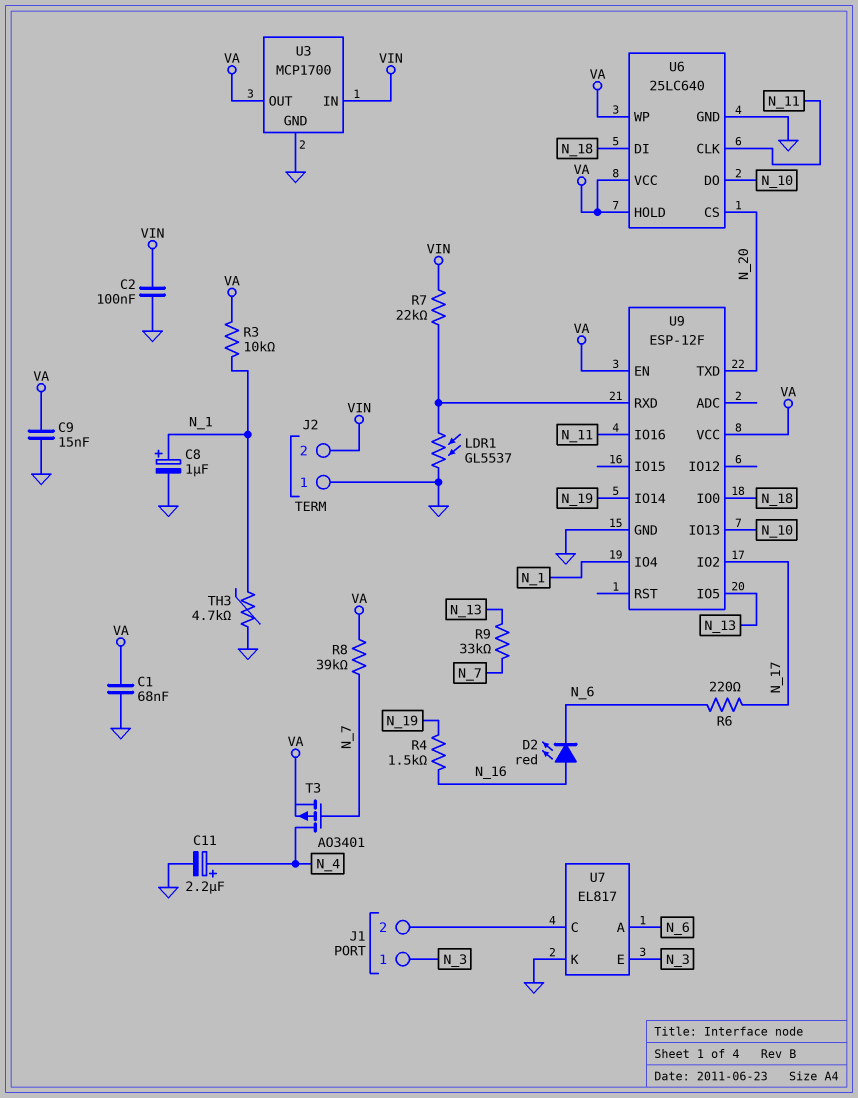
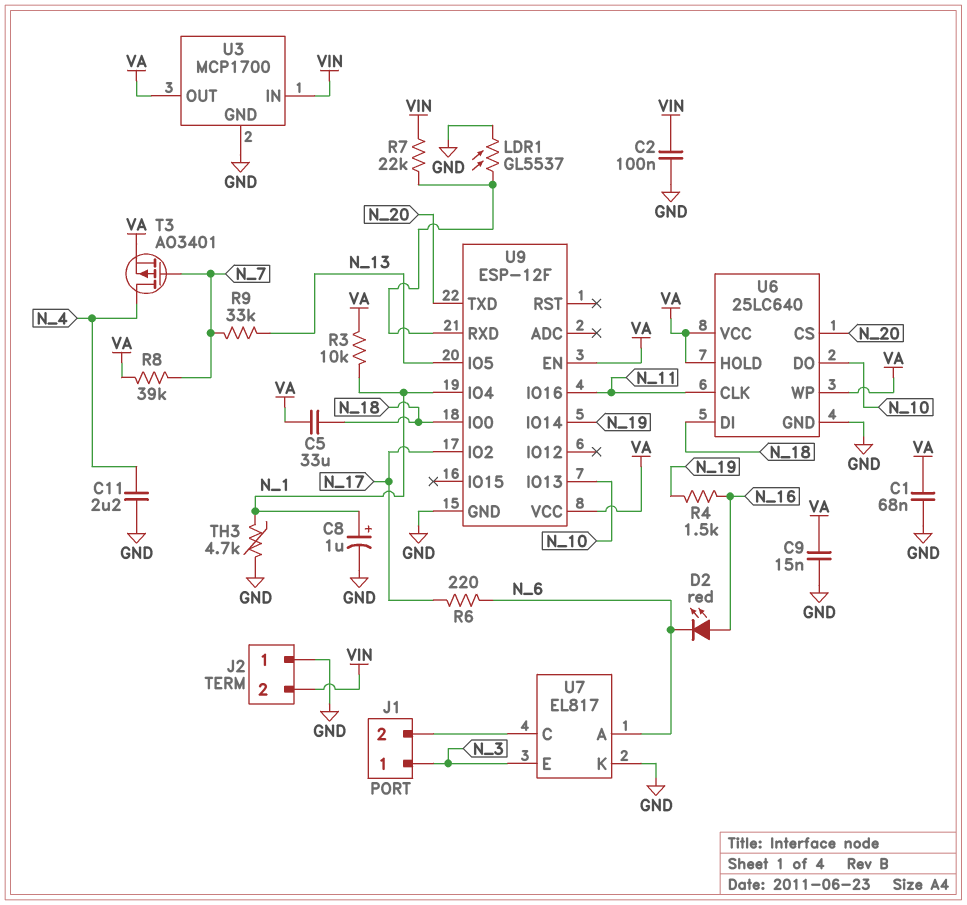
C5: none -> 33uF (N_18, VA)
C11: 2.2uF (plus N_4, minus GND) -> 2.2uF (GND, N_4)

